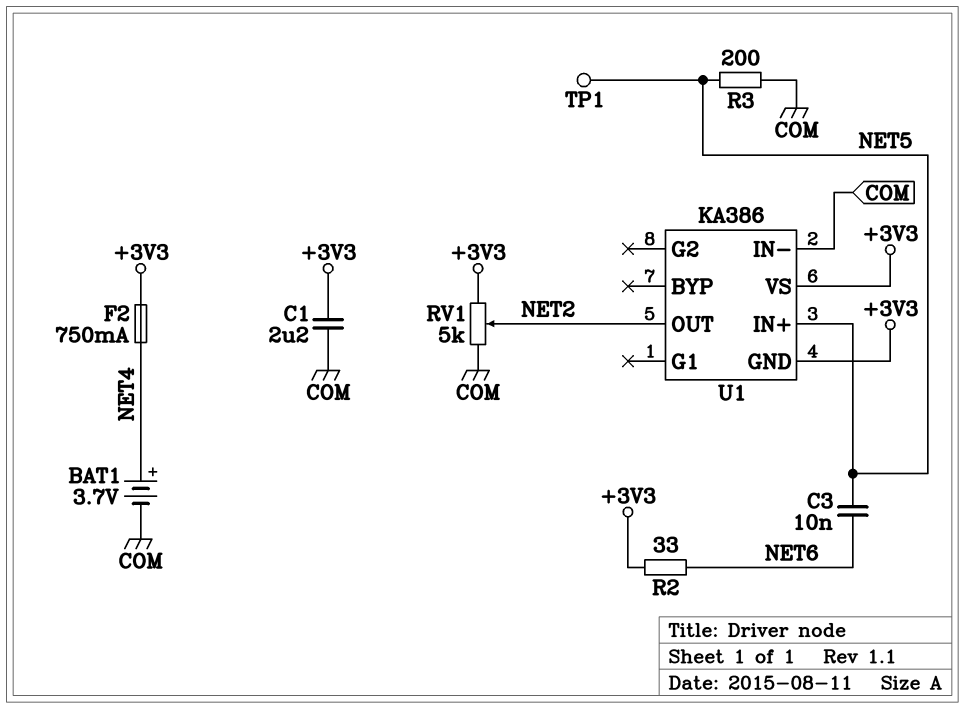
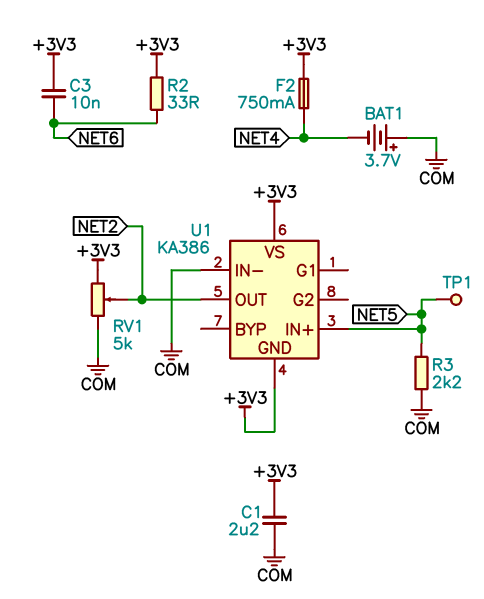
BAT1: 3.7V (plus NET4, minus COM) -> 3.7V (plus COM, minus NET4)
C3: 10nF (NET5, NET6) -> 10nF (+3V3, NET6)
R3: 200 (COM, NET5) -> 2.2k (COM, NET5)

